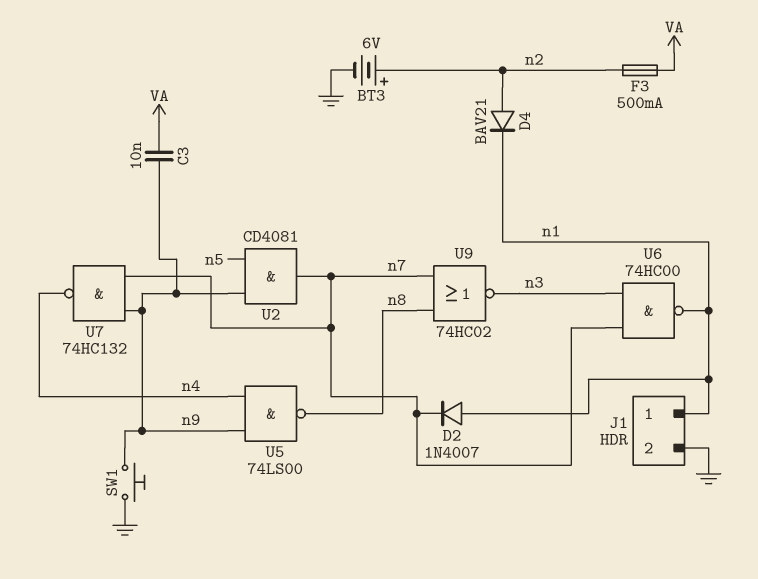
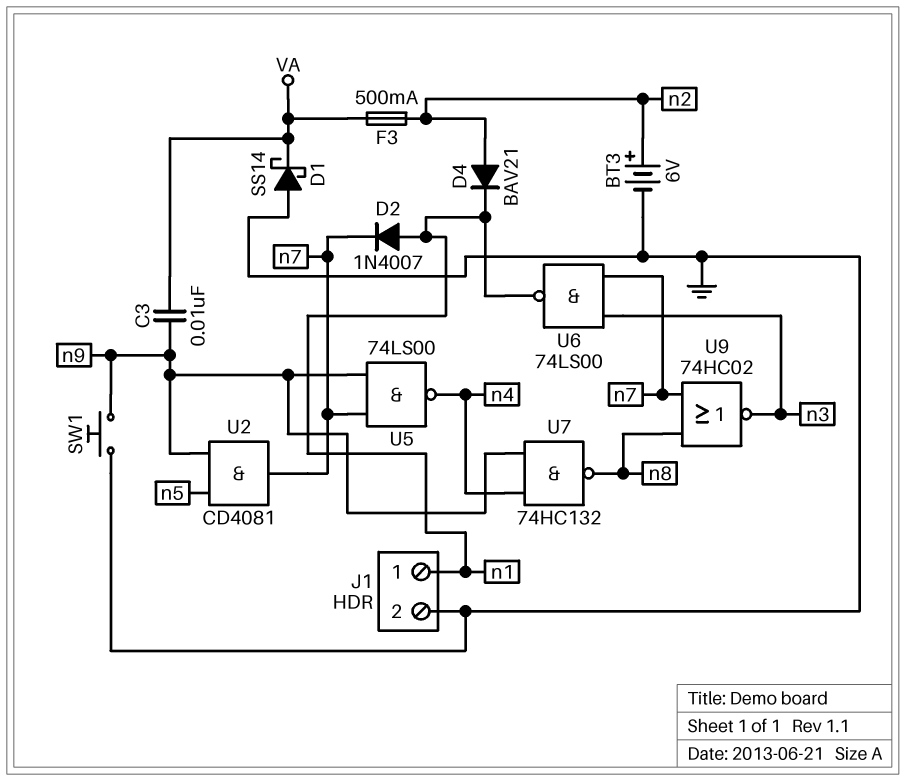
D1: none -> schottky SS14 (A GND, K VA)
U5: NAND 74LS00 (in n4, in n9, out n8) -> NAND 74LS00 (in n7, in n9, out n4)
U6: NAND 74HC00 (in n3, in n7, out n1) -> NAND 74LS00 (in n3, in n7, out n1)
U7: NAND 74HC132 (in n7, in n9, out n4) -> NAND 74HC132 (in n4, in n9, out n8)

